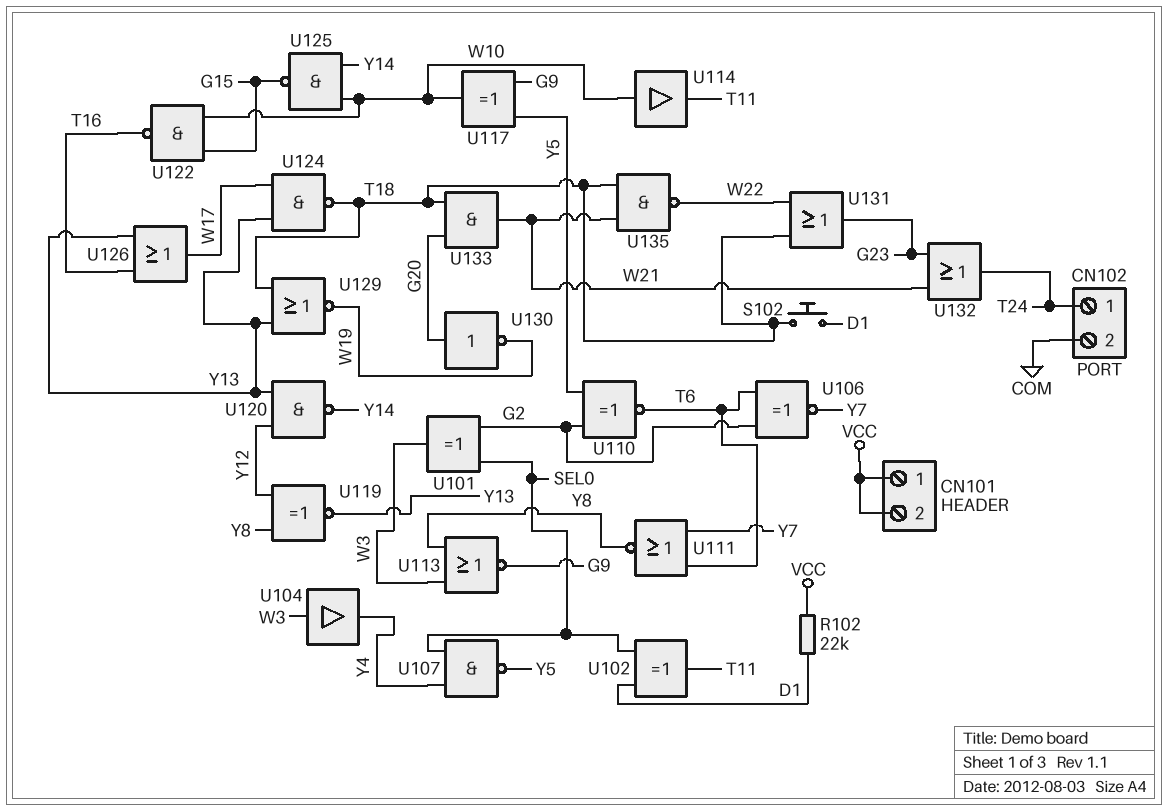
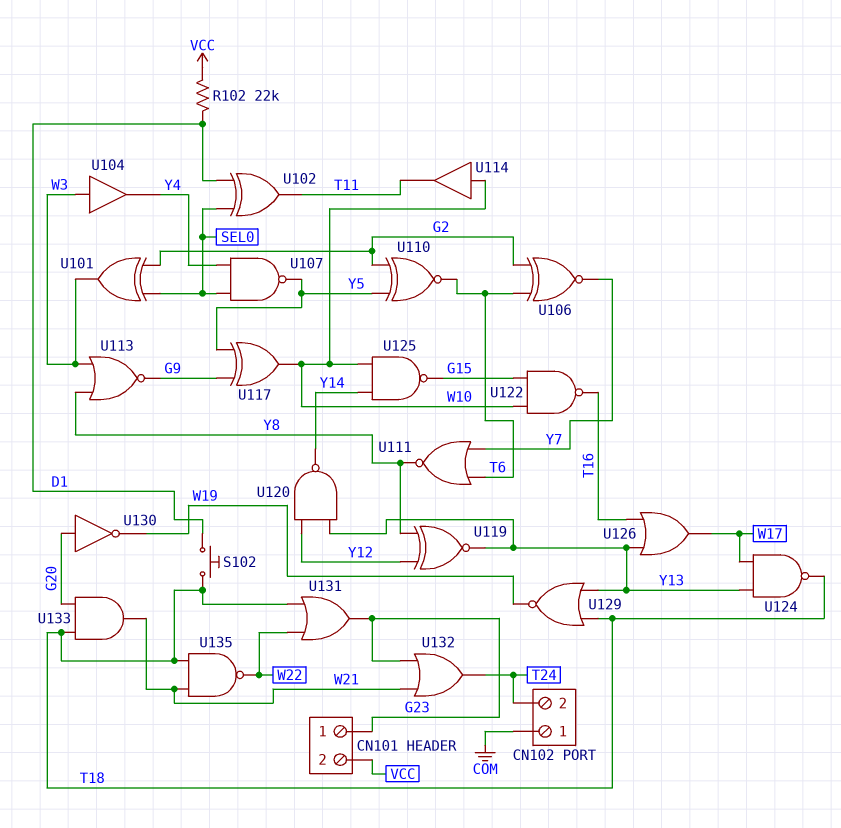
CN101 pin 1: VCC -> G23
CN102 pin 1: T24 -> COM
CN102 pin 2: COM -> T24

